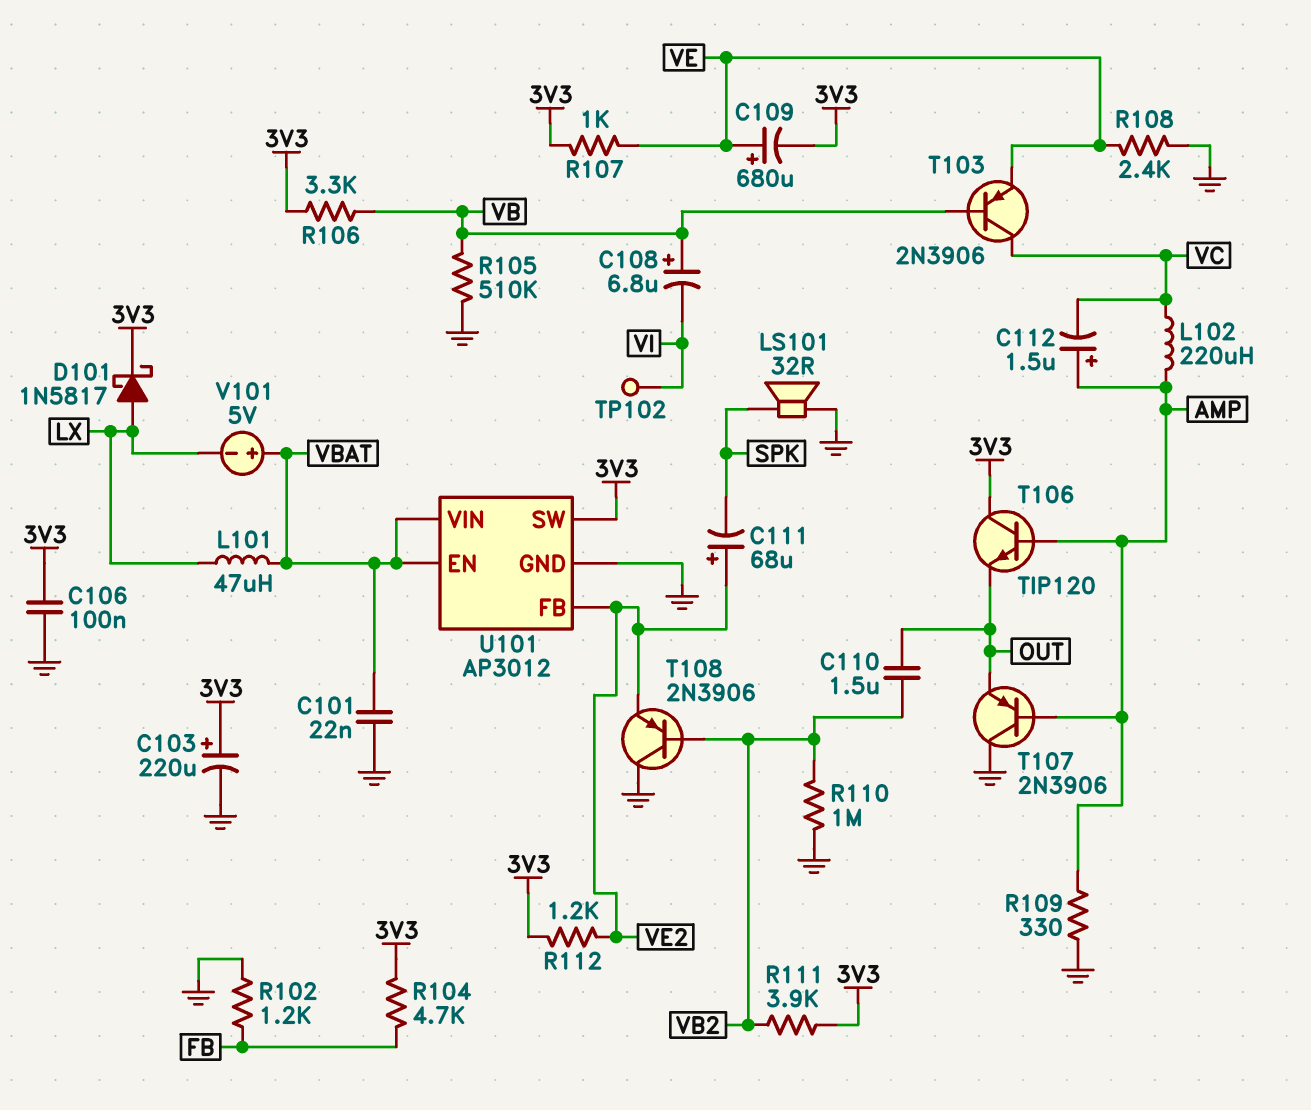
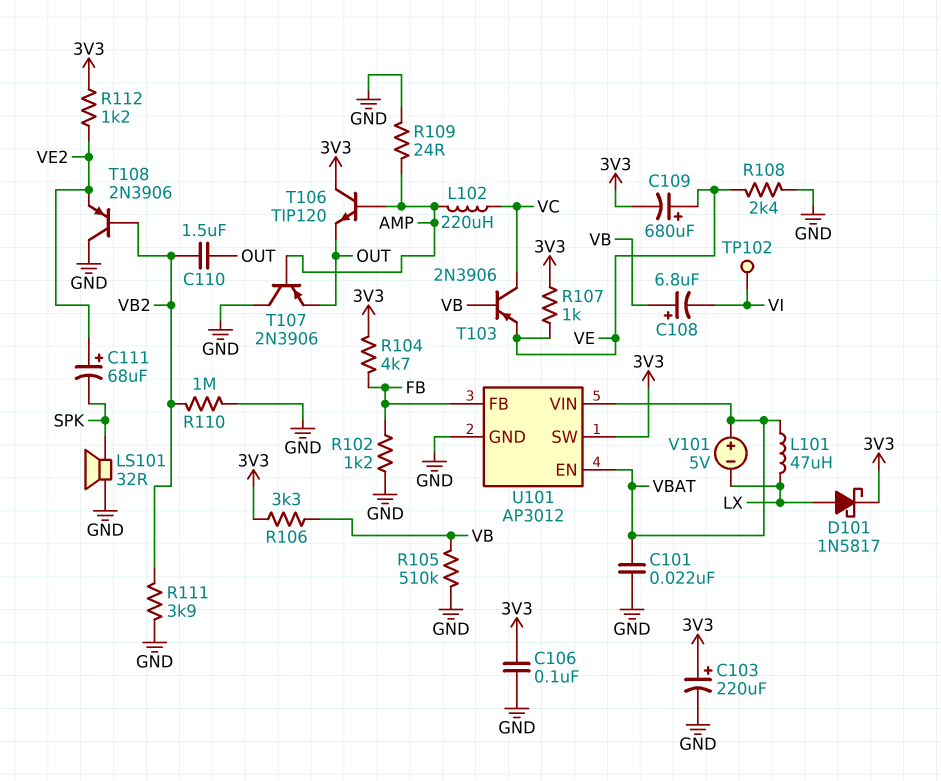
C112: 1.5uF (plus AMP, minus VC) -> none
R109: 330 (AMP, GND) -> 24 (AMP, GND)
R111: 3.9k (3V3, VB2) -> 3.9k (GND, VB2)
U101 pin FB: VE2 -> FB

